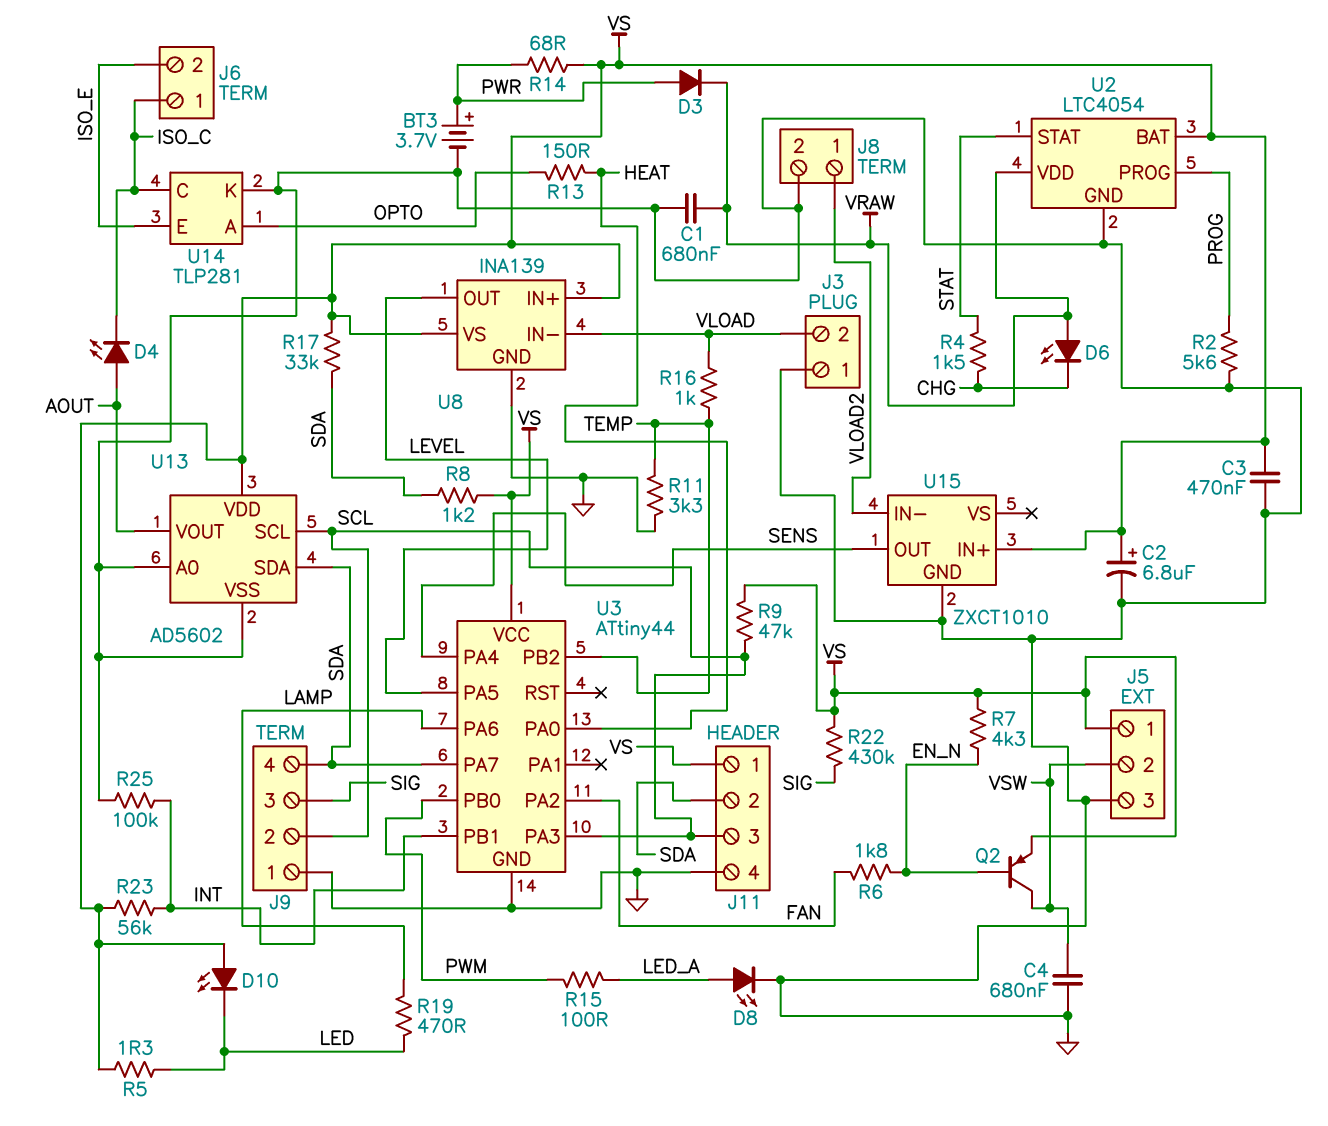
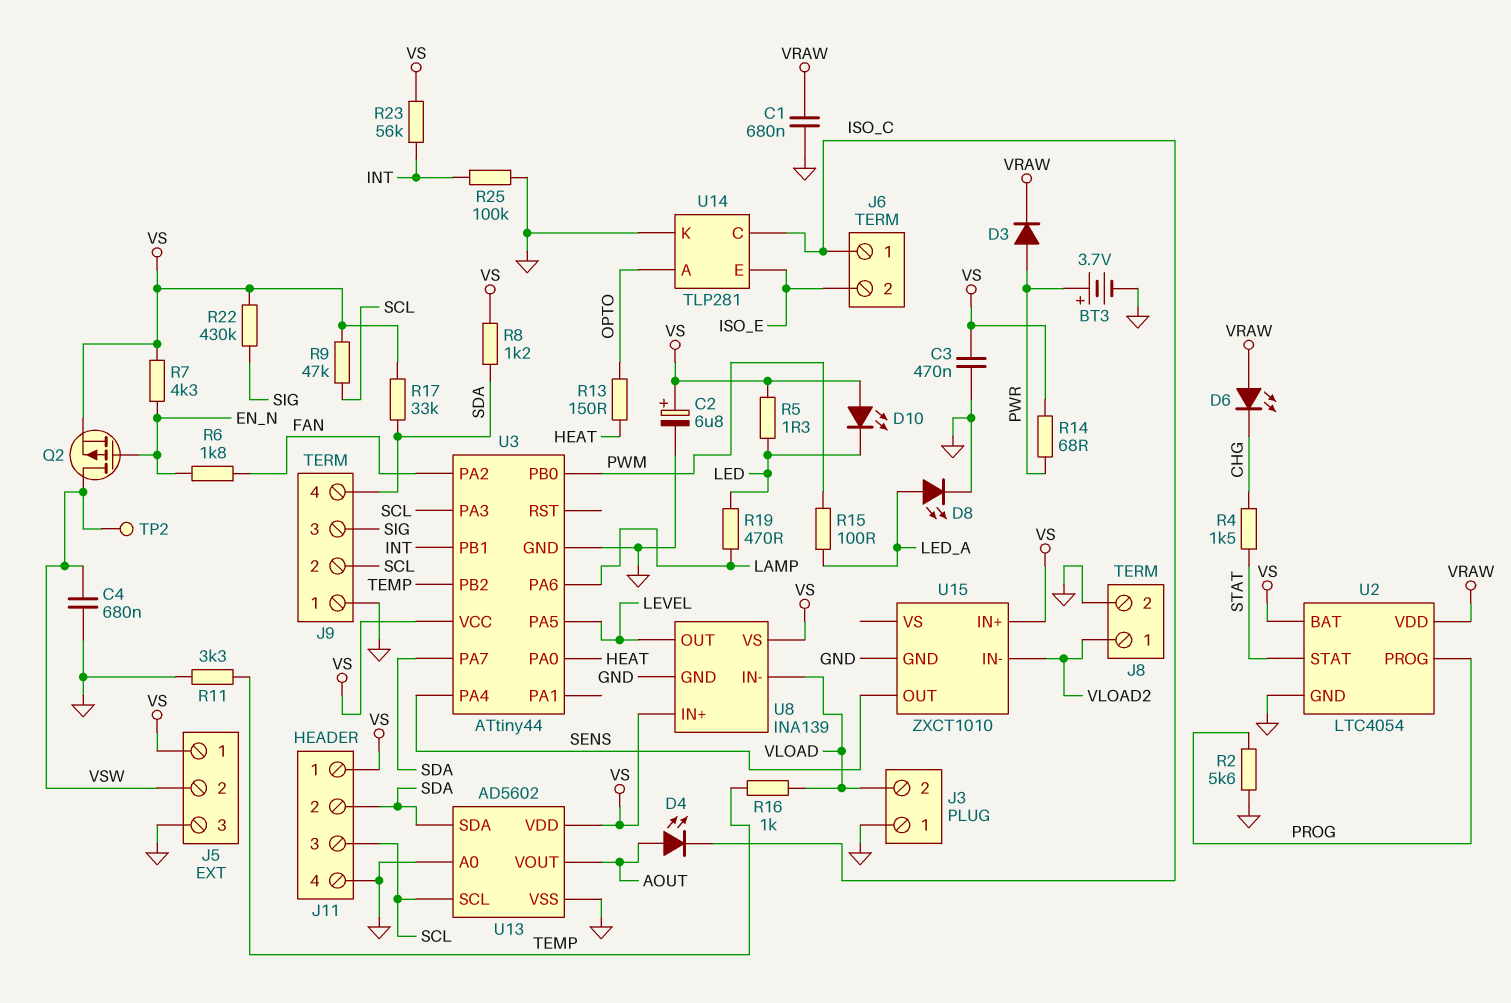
Q2: PNP (B EN_N, C VSW, E VS) -> PMOS (G EN_N, D VSW, S VS)
TP2: none -> test point (VSW)

